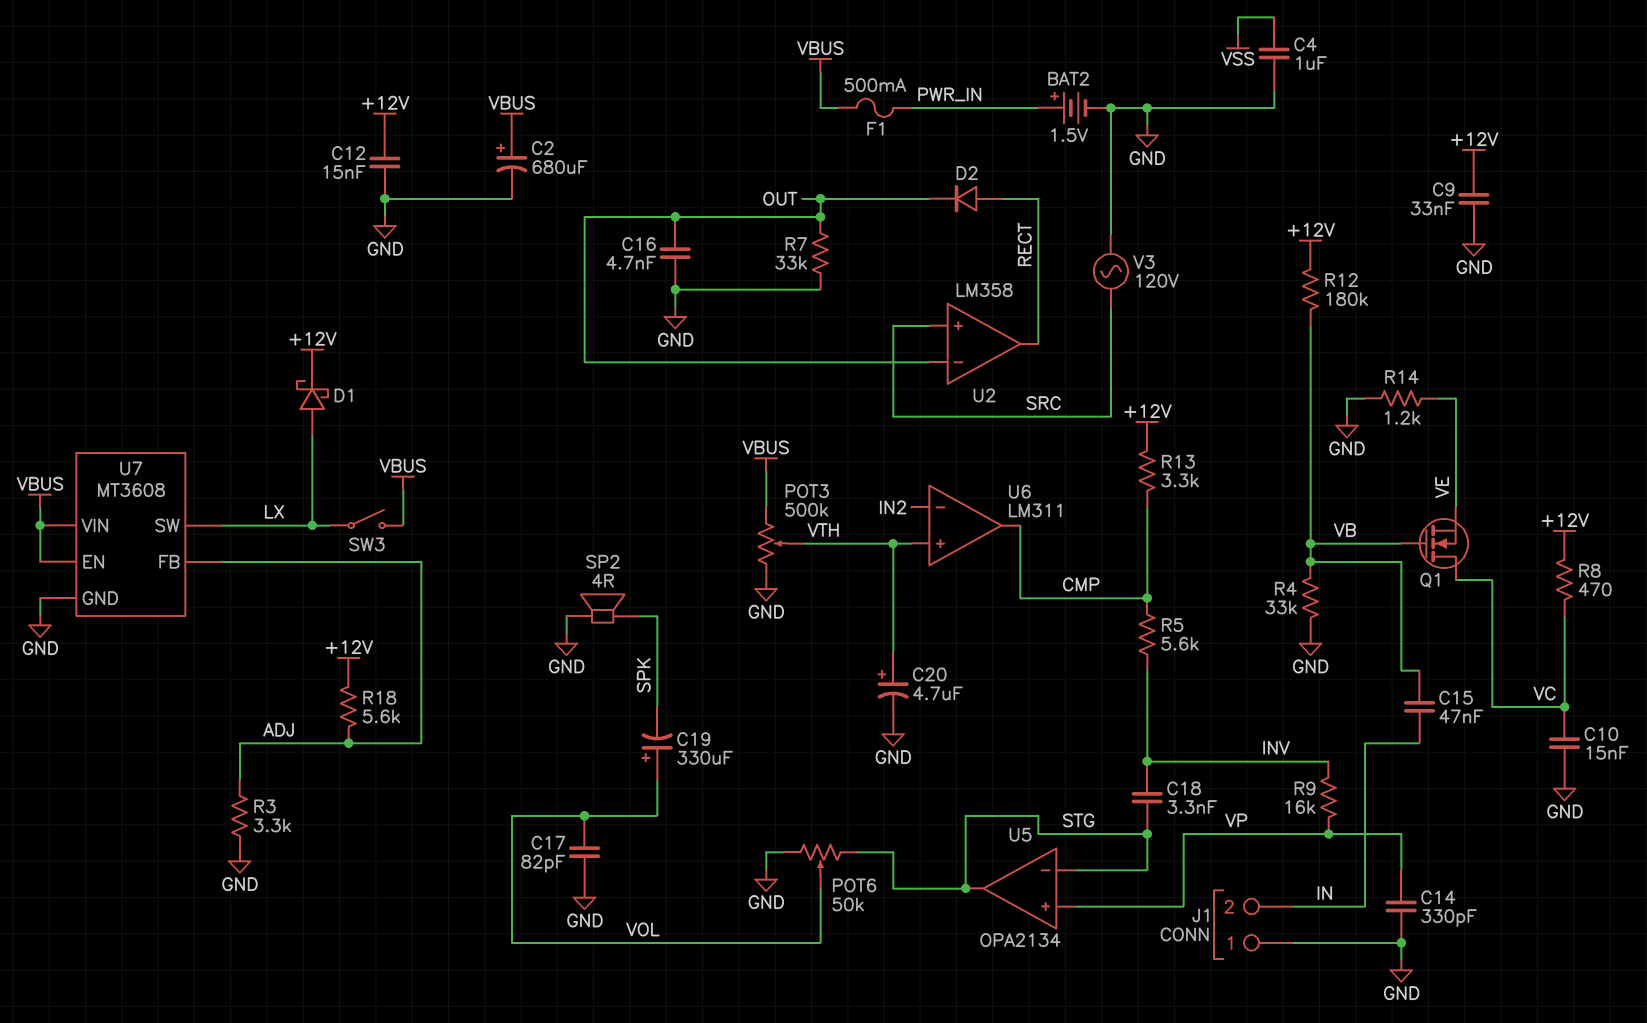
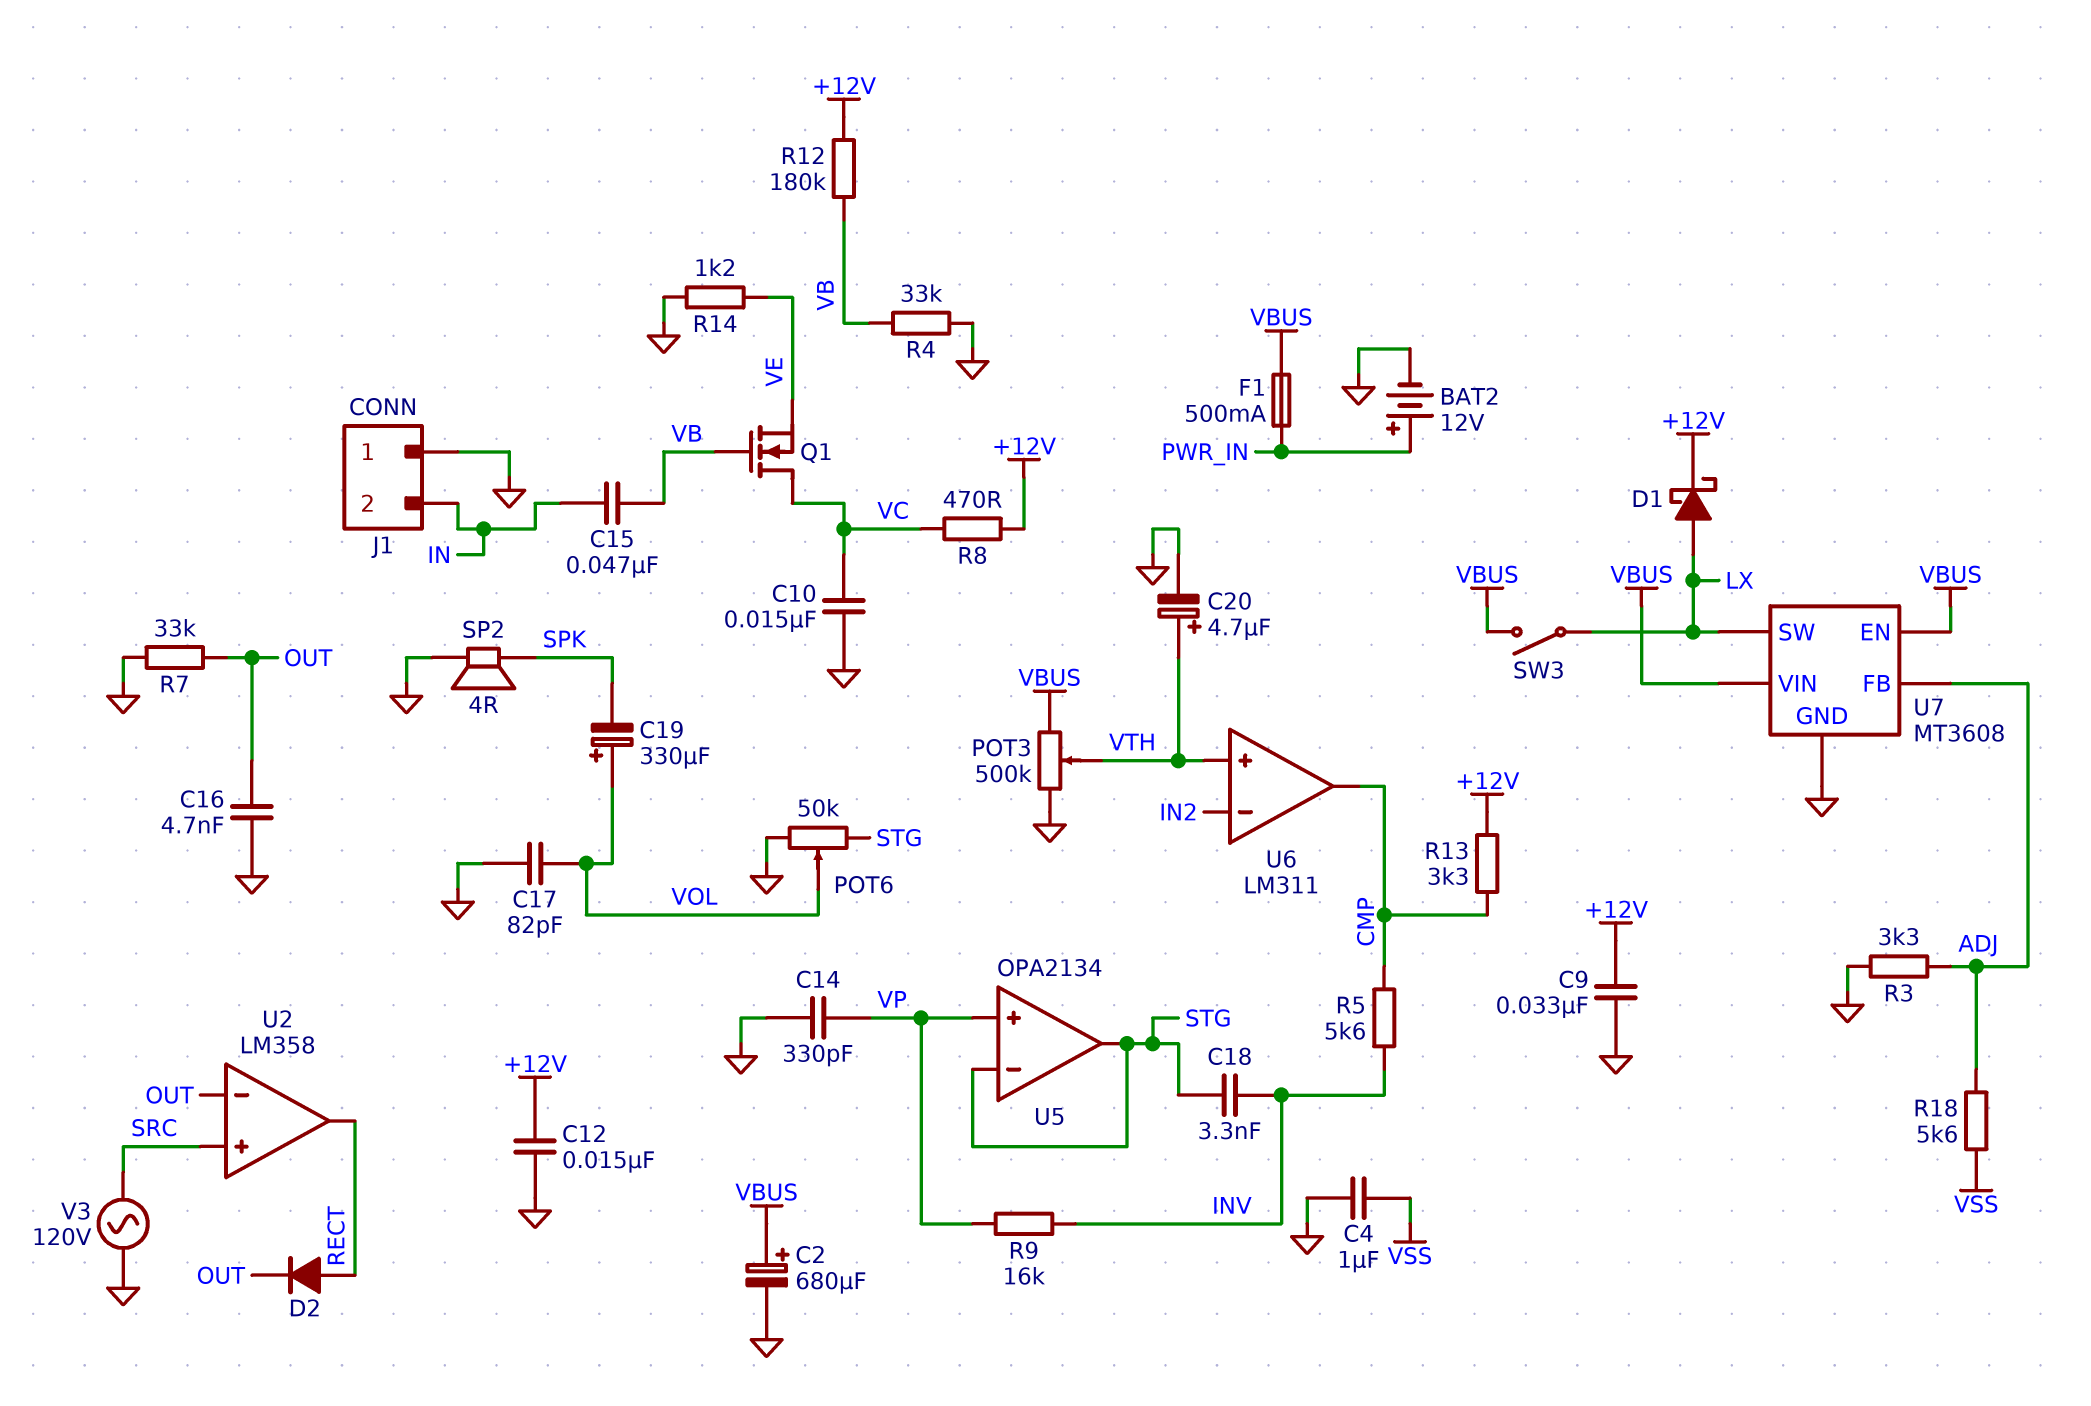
BAT2: 1.5V (plus PWR_IN, minus GND) -> 12V (plus PWR_IN, minus GND)
R18: 5.6k (+12V, ADJ) -> 5.6k (ADJ, VSS)

